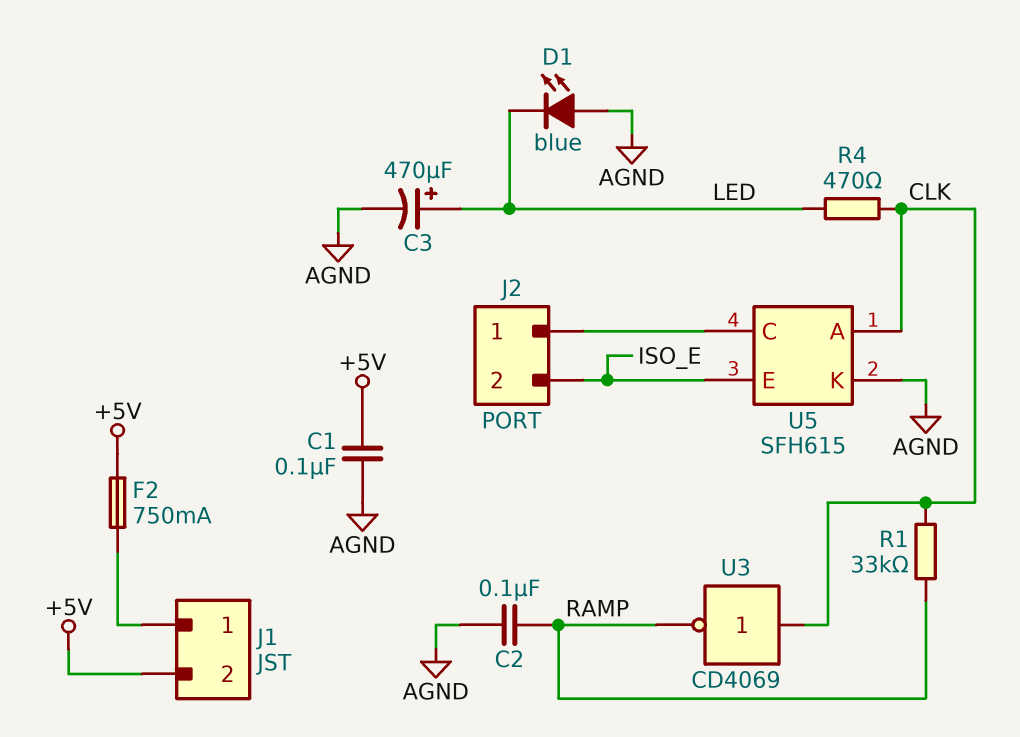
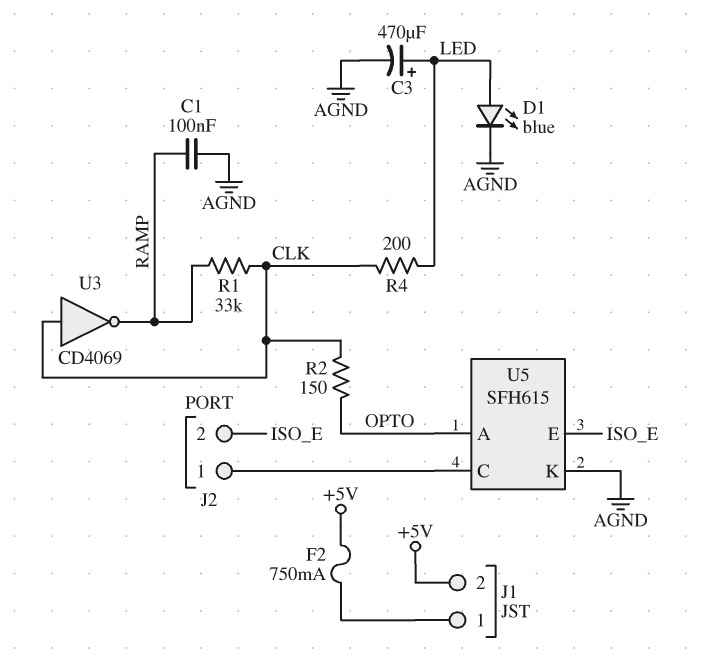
C1: 100nF (+5V, AGND) -> 100nF (AGND, RAMP)
C2: 100nF (AGND, RAMP) -> none
D1: LED blue (A AGND, K LED) -> LED blue (A LED, K AGND)
R2: none -> 150 (CLK, OPTO)
R4: 470 (CLK, LED) -> 200 (CLK, LED)
U5 pin A: CLK -> OPTO

